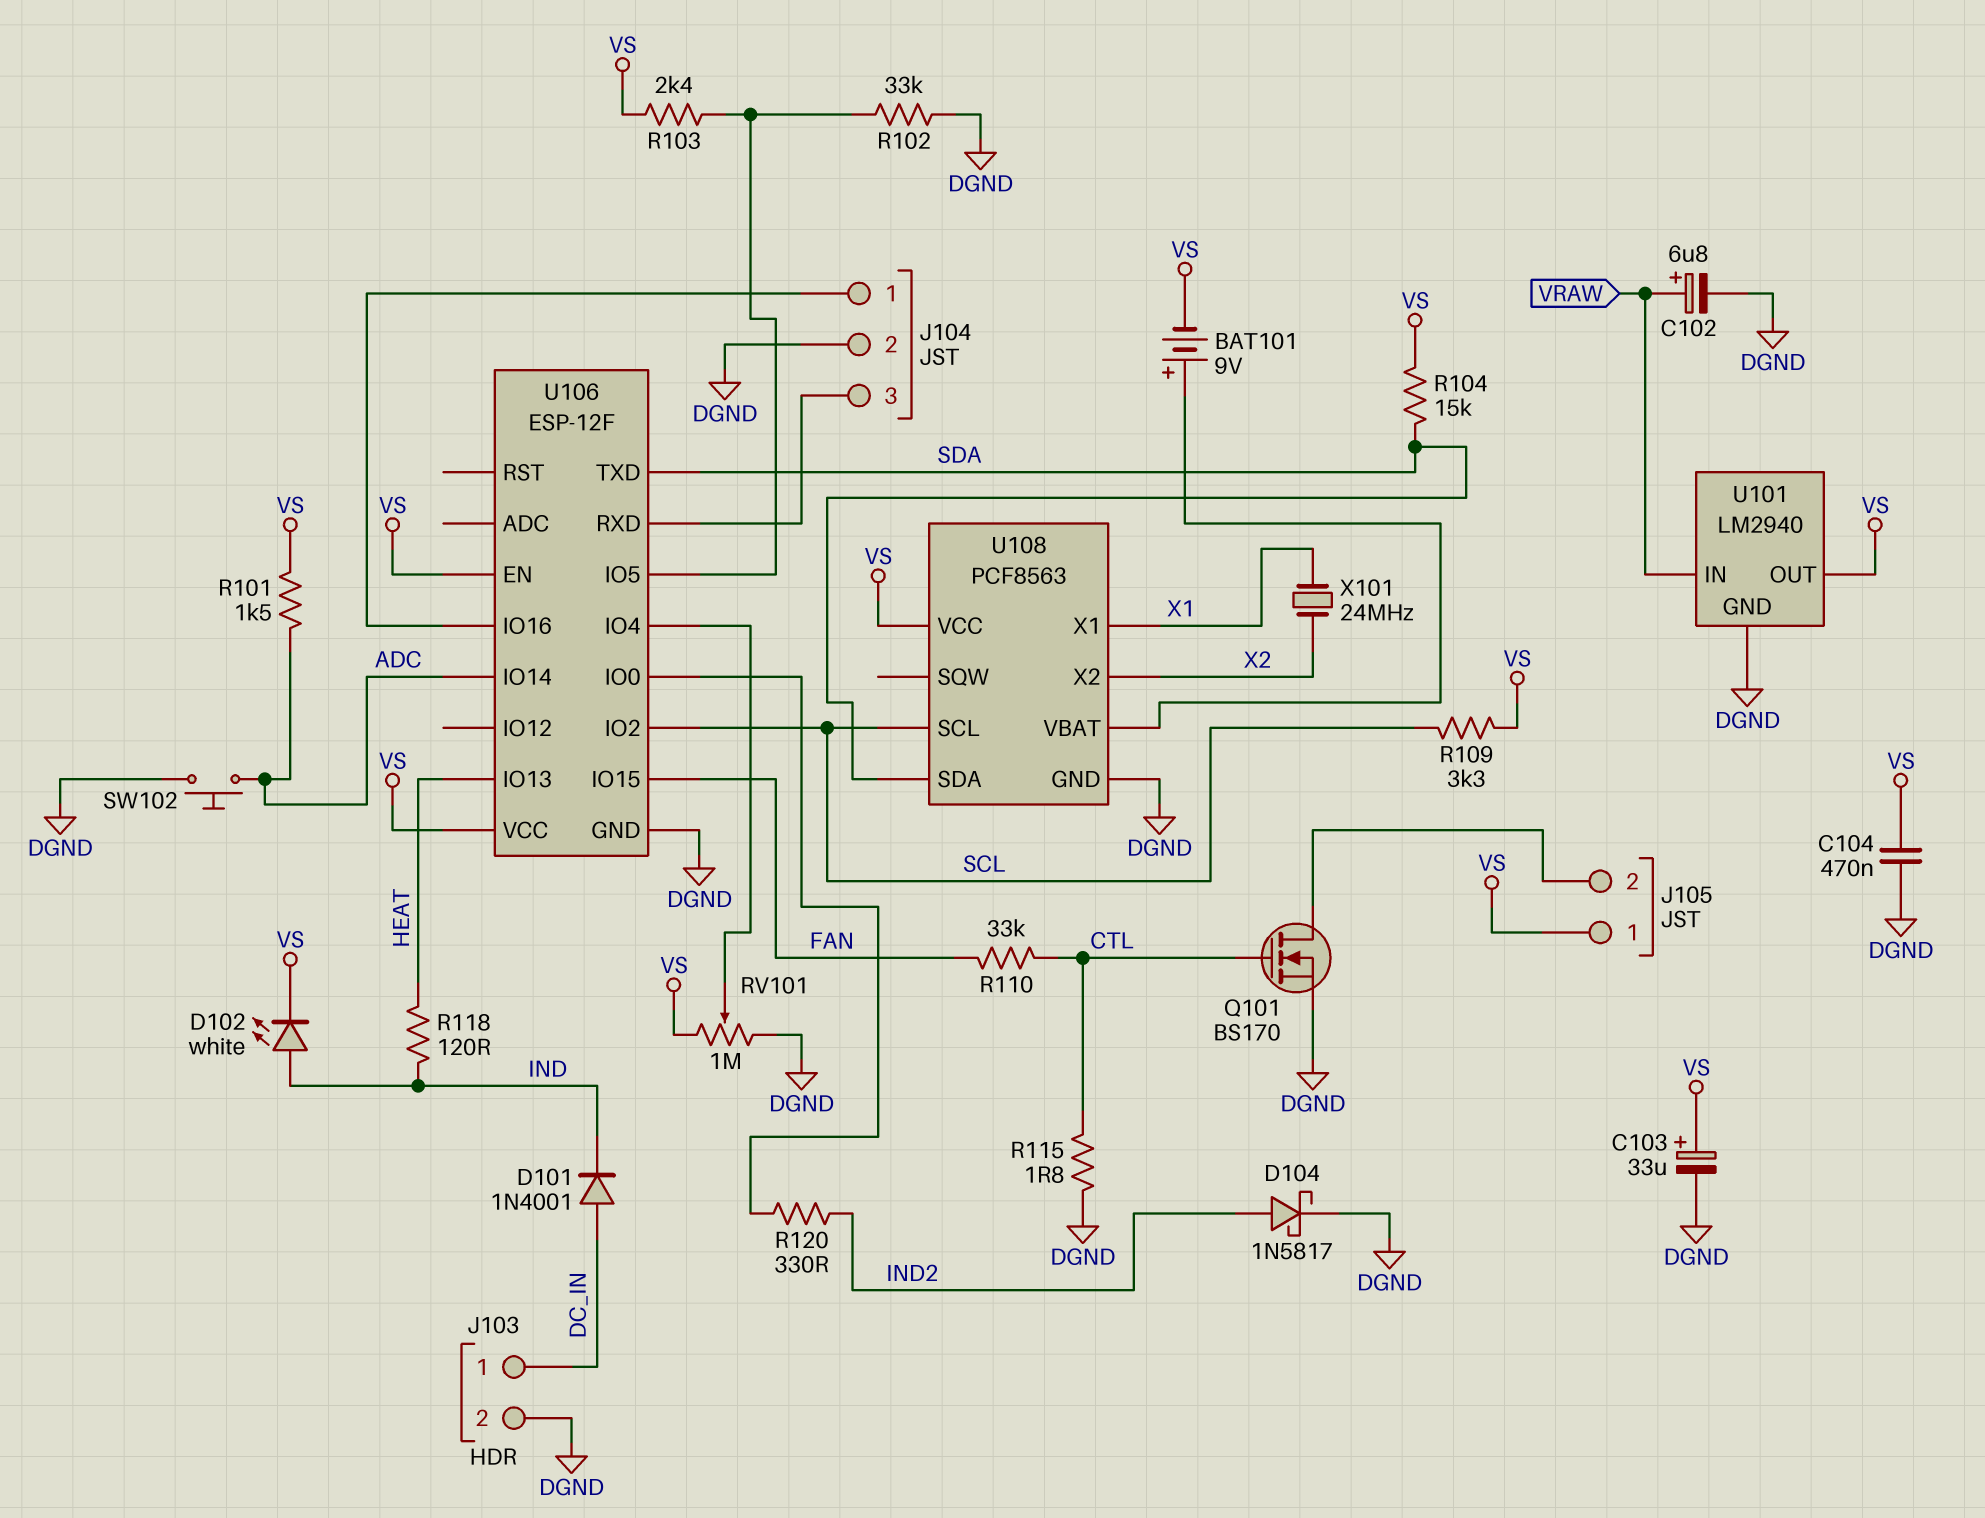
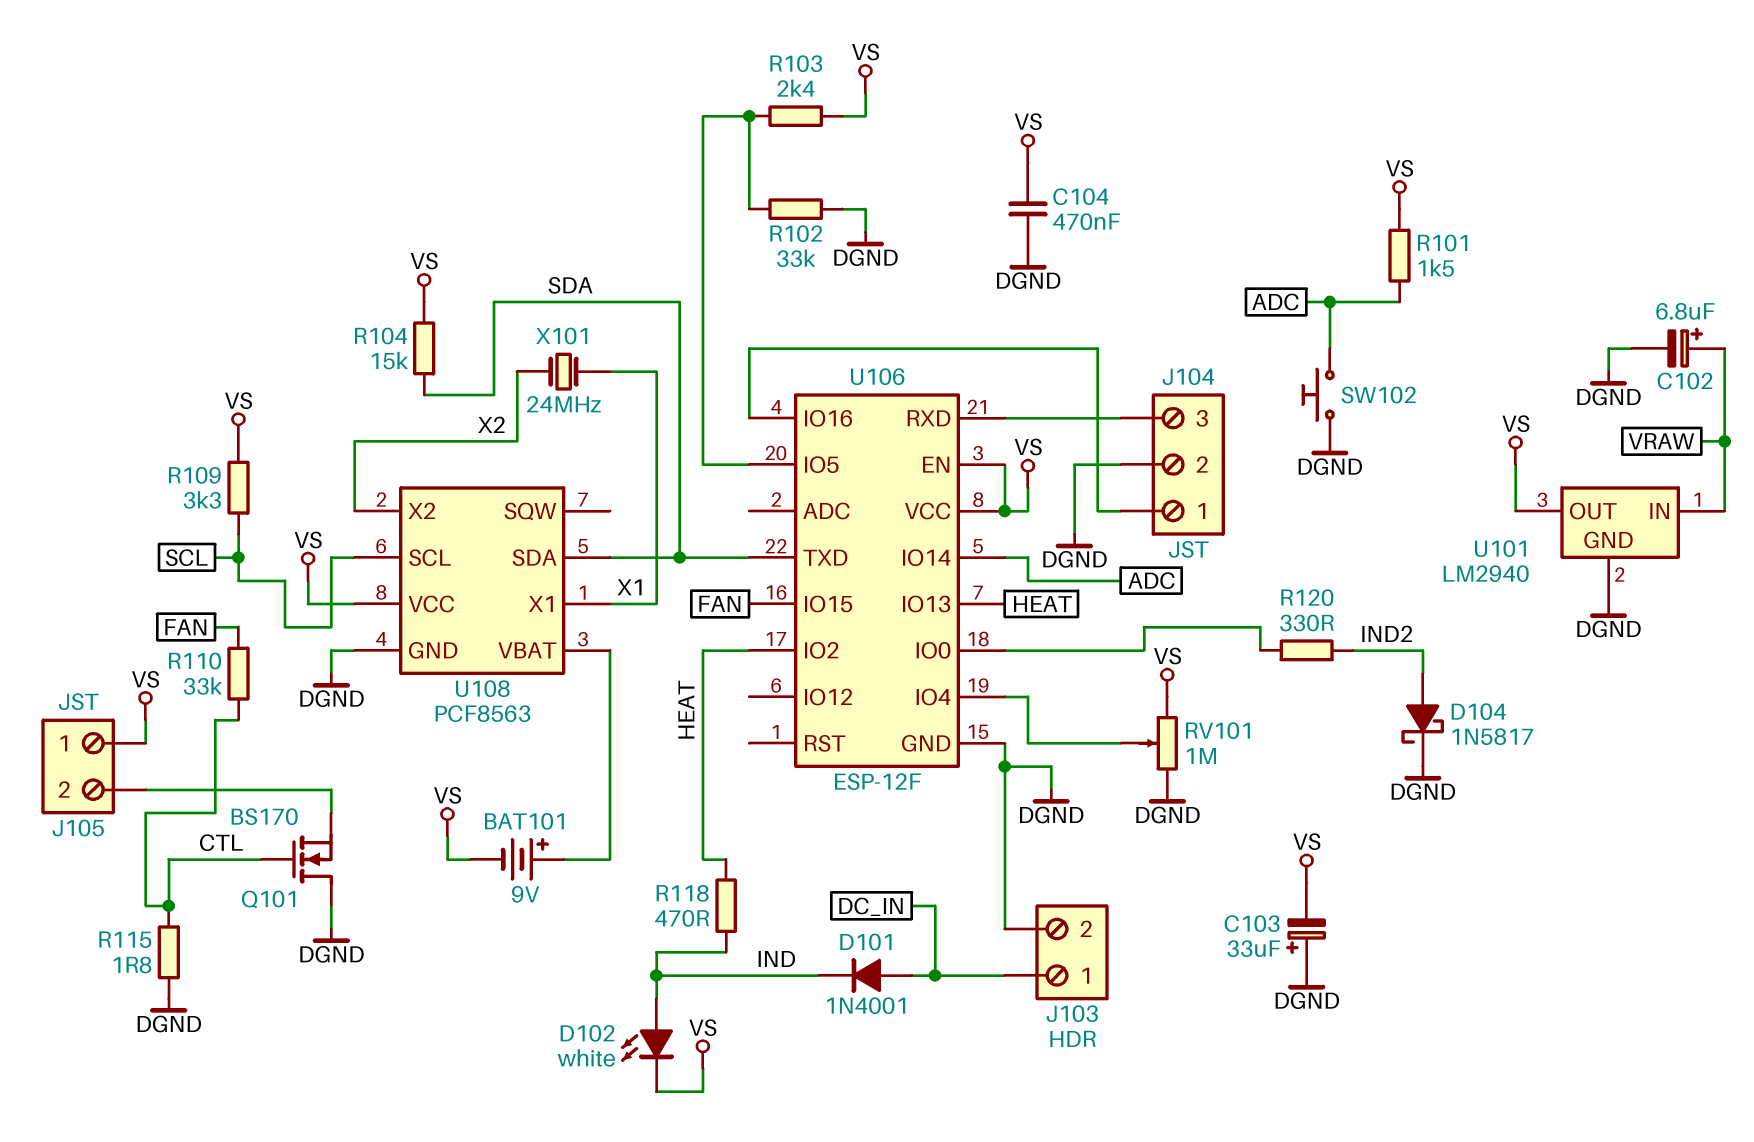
C103: 33uF (plus VS, minus DGND) -> 33uF (plus DGND, minus VS)
Q101: NMOS BS170 (G CTL, D J105/2, S DGND) -> NMOS BS170 (G CTL, D DGND, S J105/2)
R118: 120 (HEAT, IND) -> 470 (HEAT, IND)
U106 pin IO2: SCL -> HEAT

